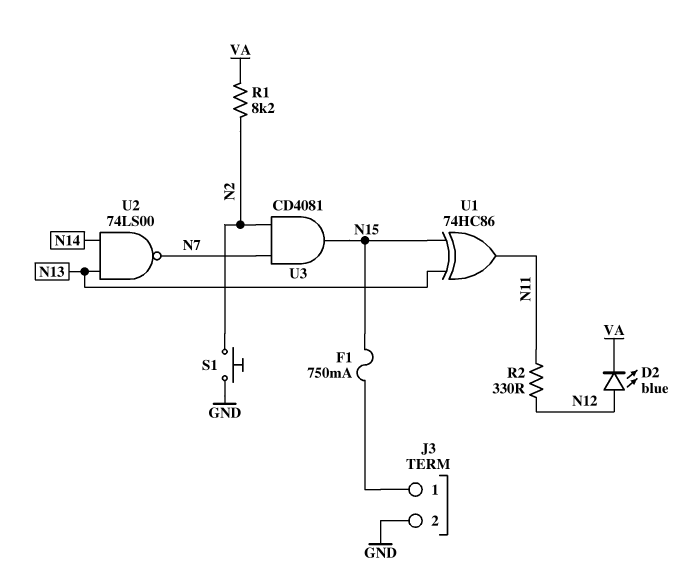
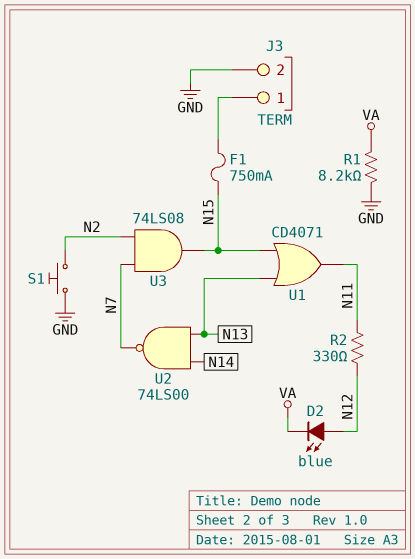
R1: 8.2k (N2, VA) -> 8.2k (GND, VA)
U1: XOR 74HC86 (in N13, in N15, out N11) -> OR CD4071 (in N13, in N15, out N11)
U3: AND CD4081 (in N2, in N7, out N15) -> AND 74LS08 (in N2, in N7, out N15)

